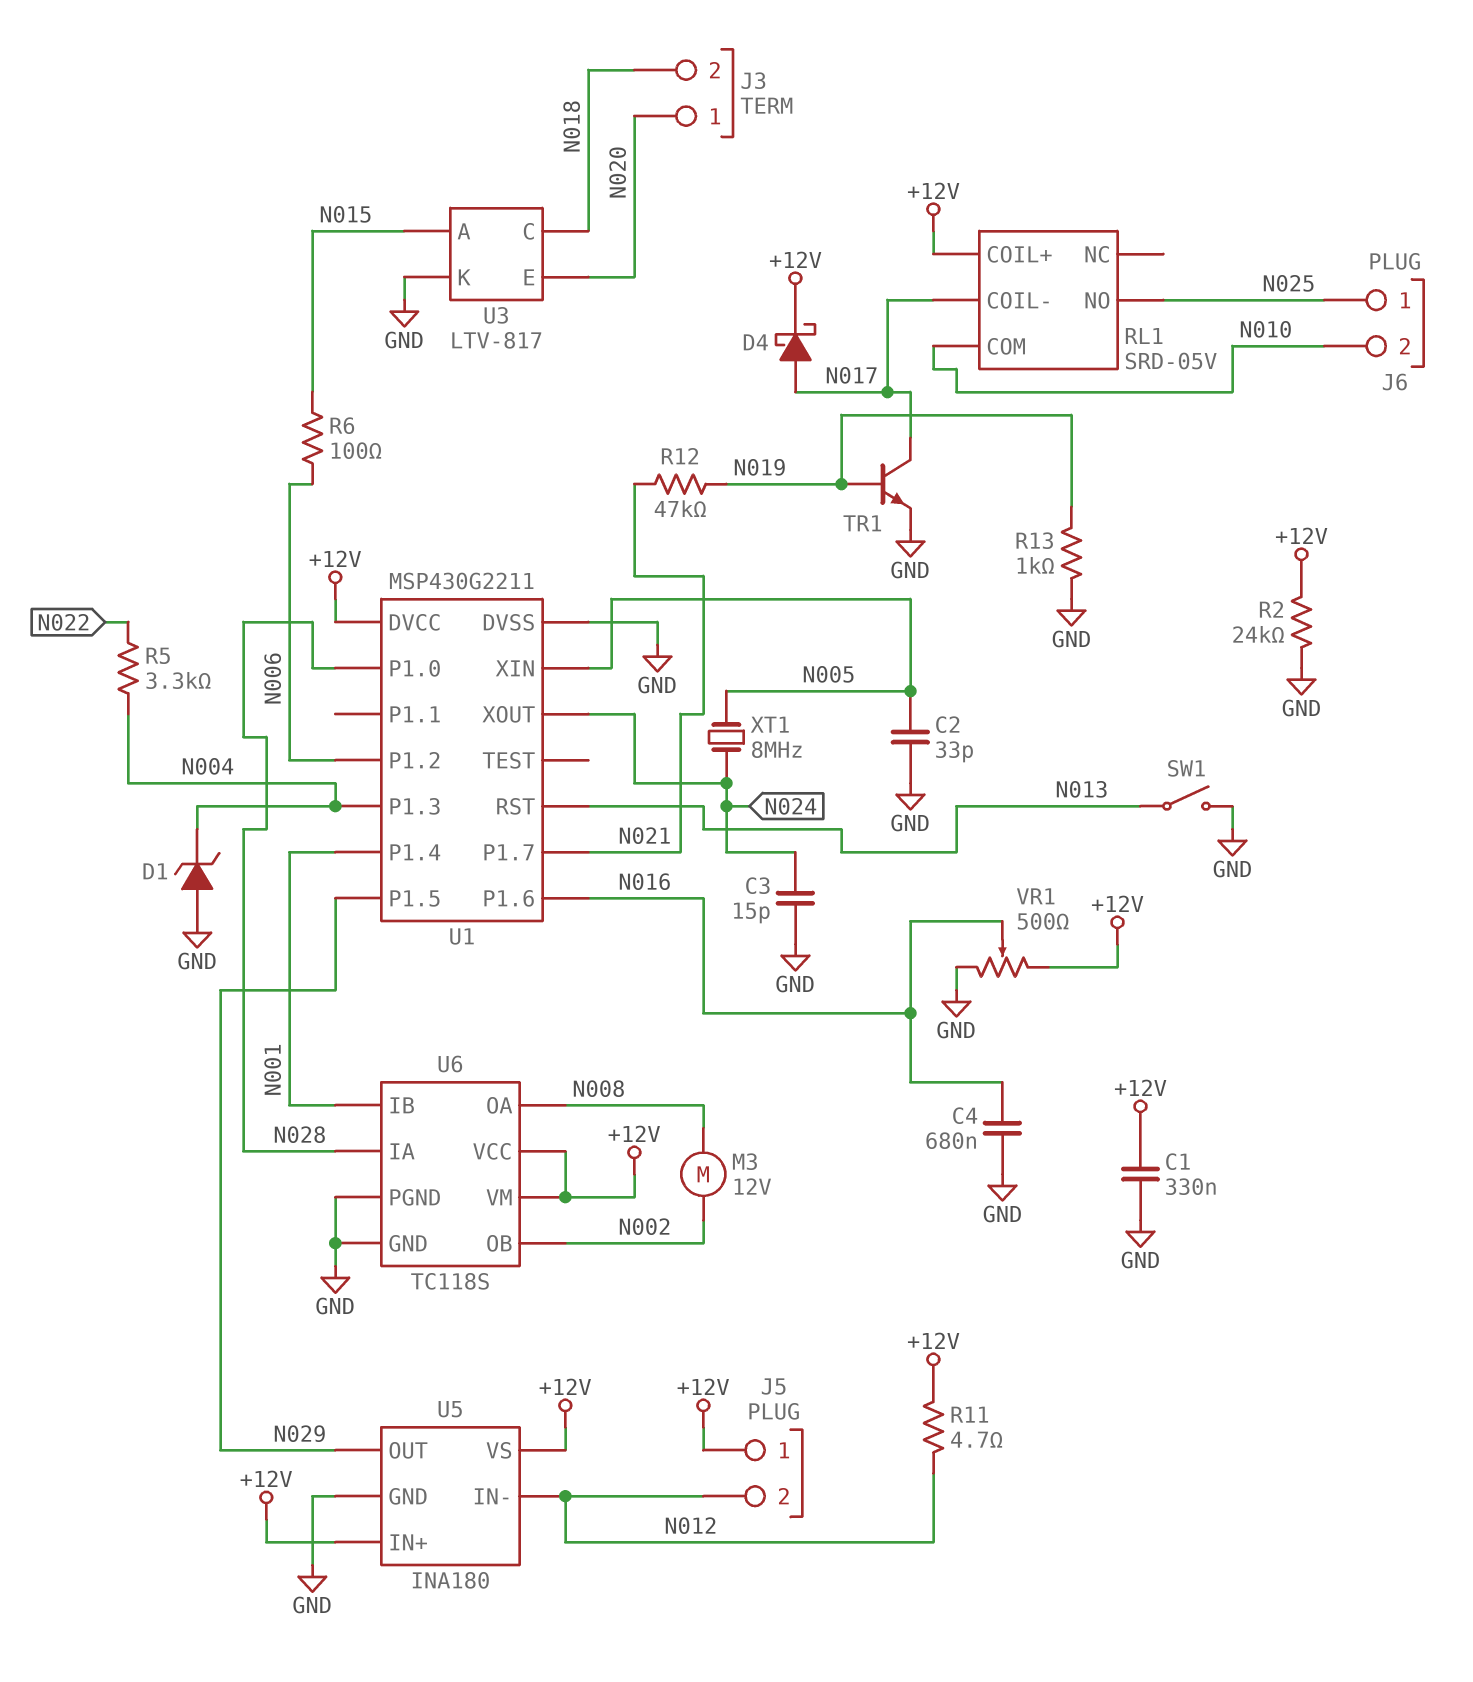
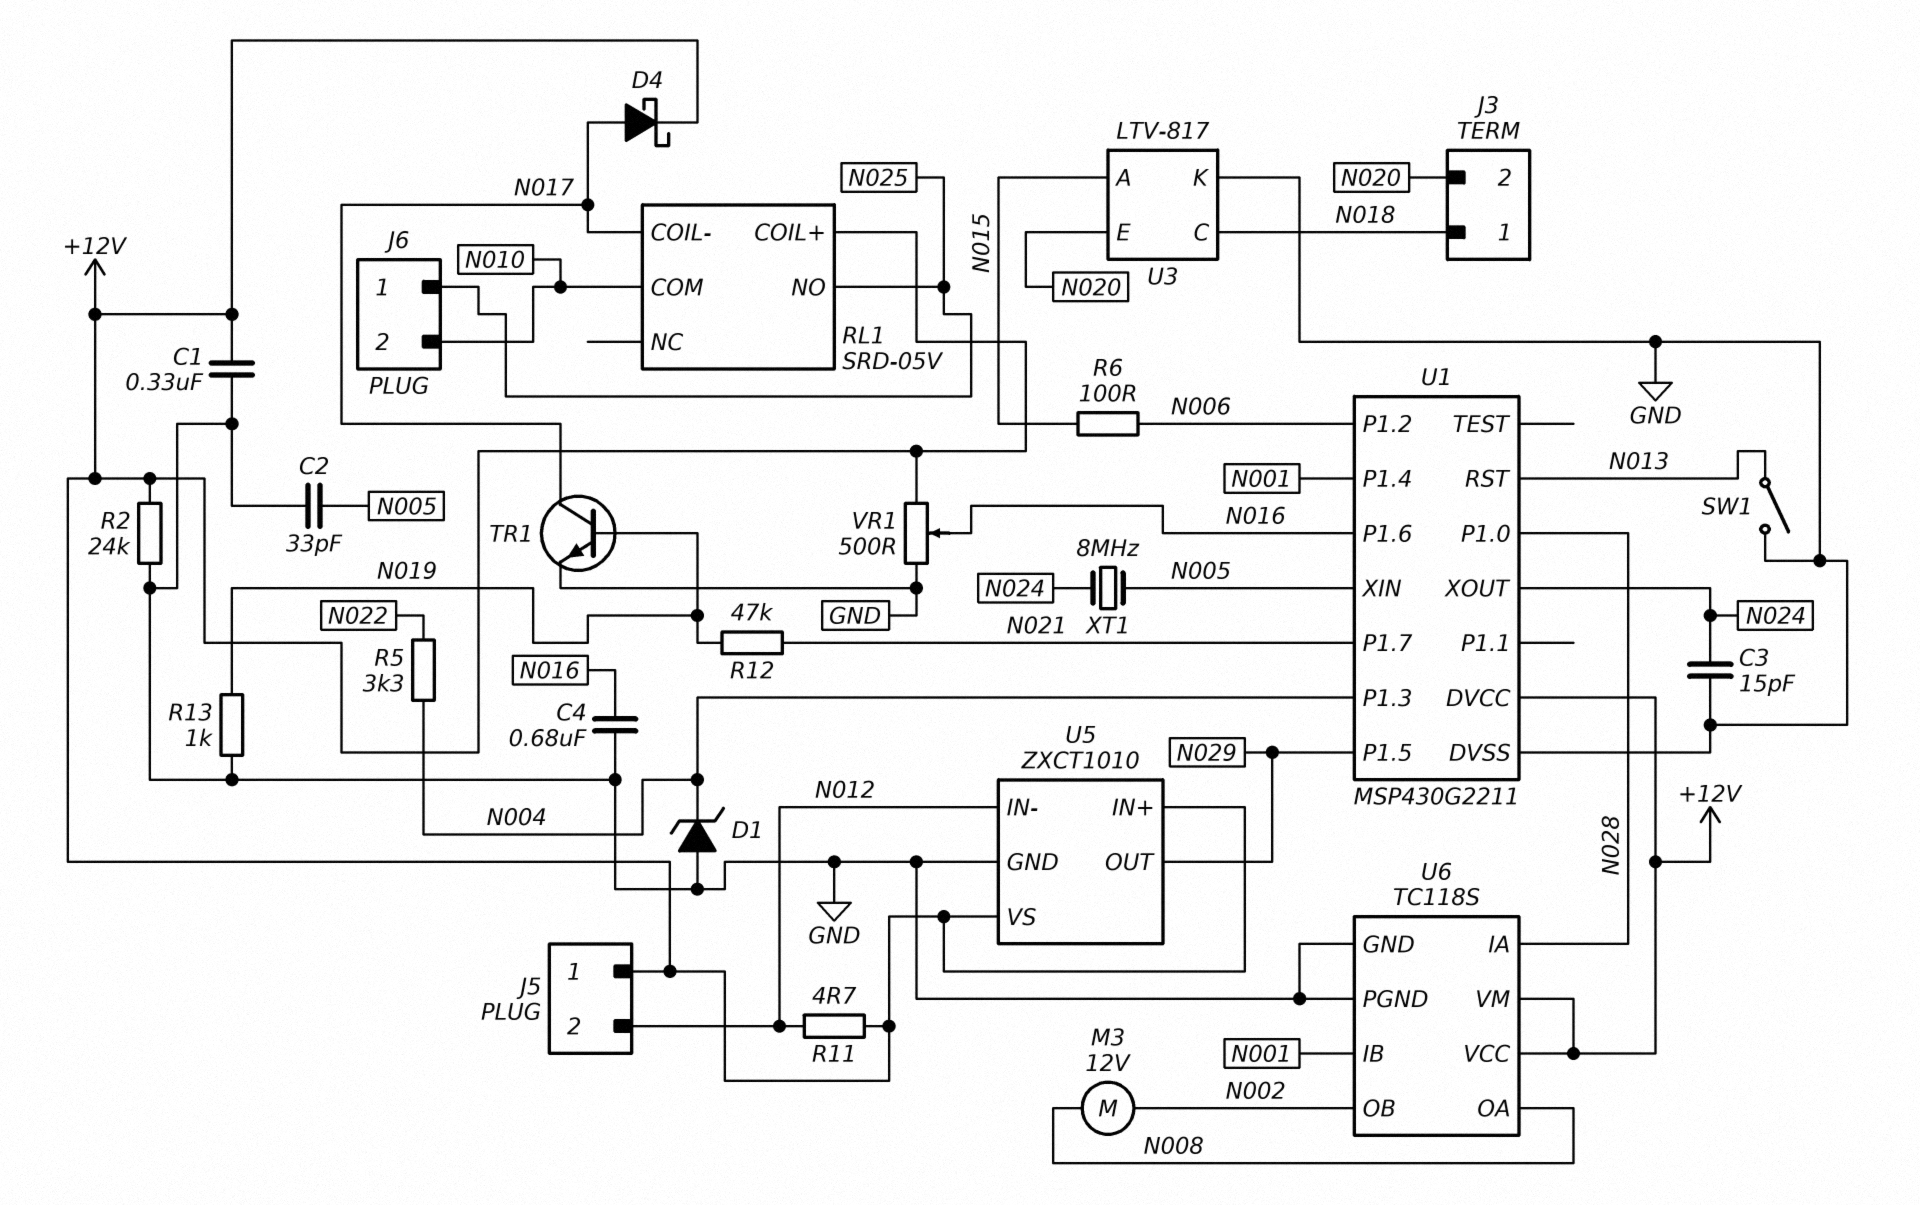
J3 pin 1: N020 -> N018
J3 pin 2: N018 -> N020
U5: INA180 -> ZXCT1010

